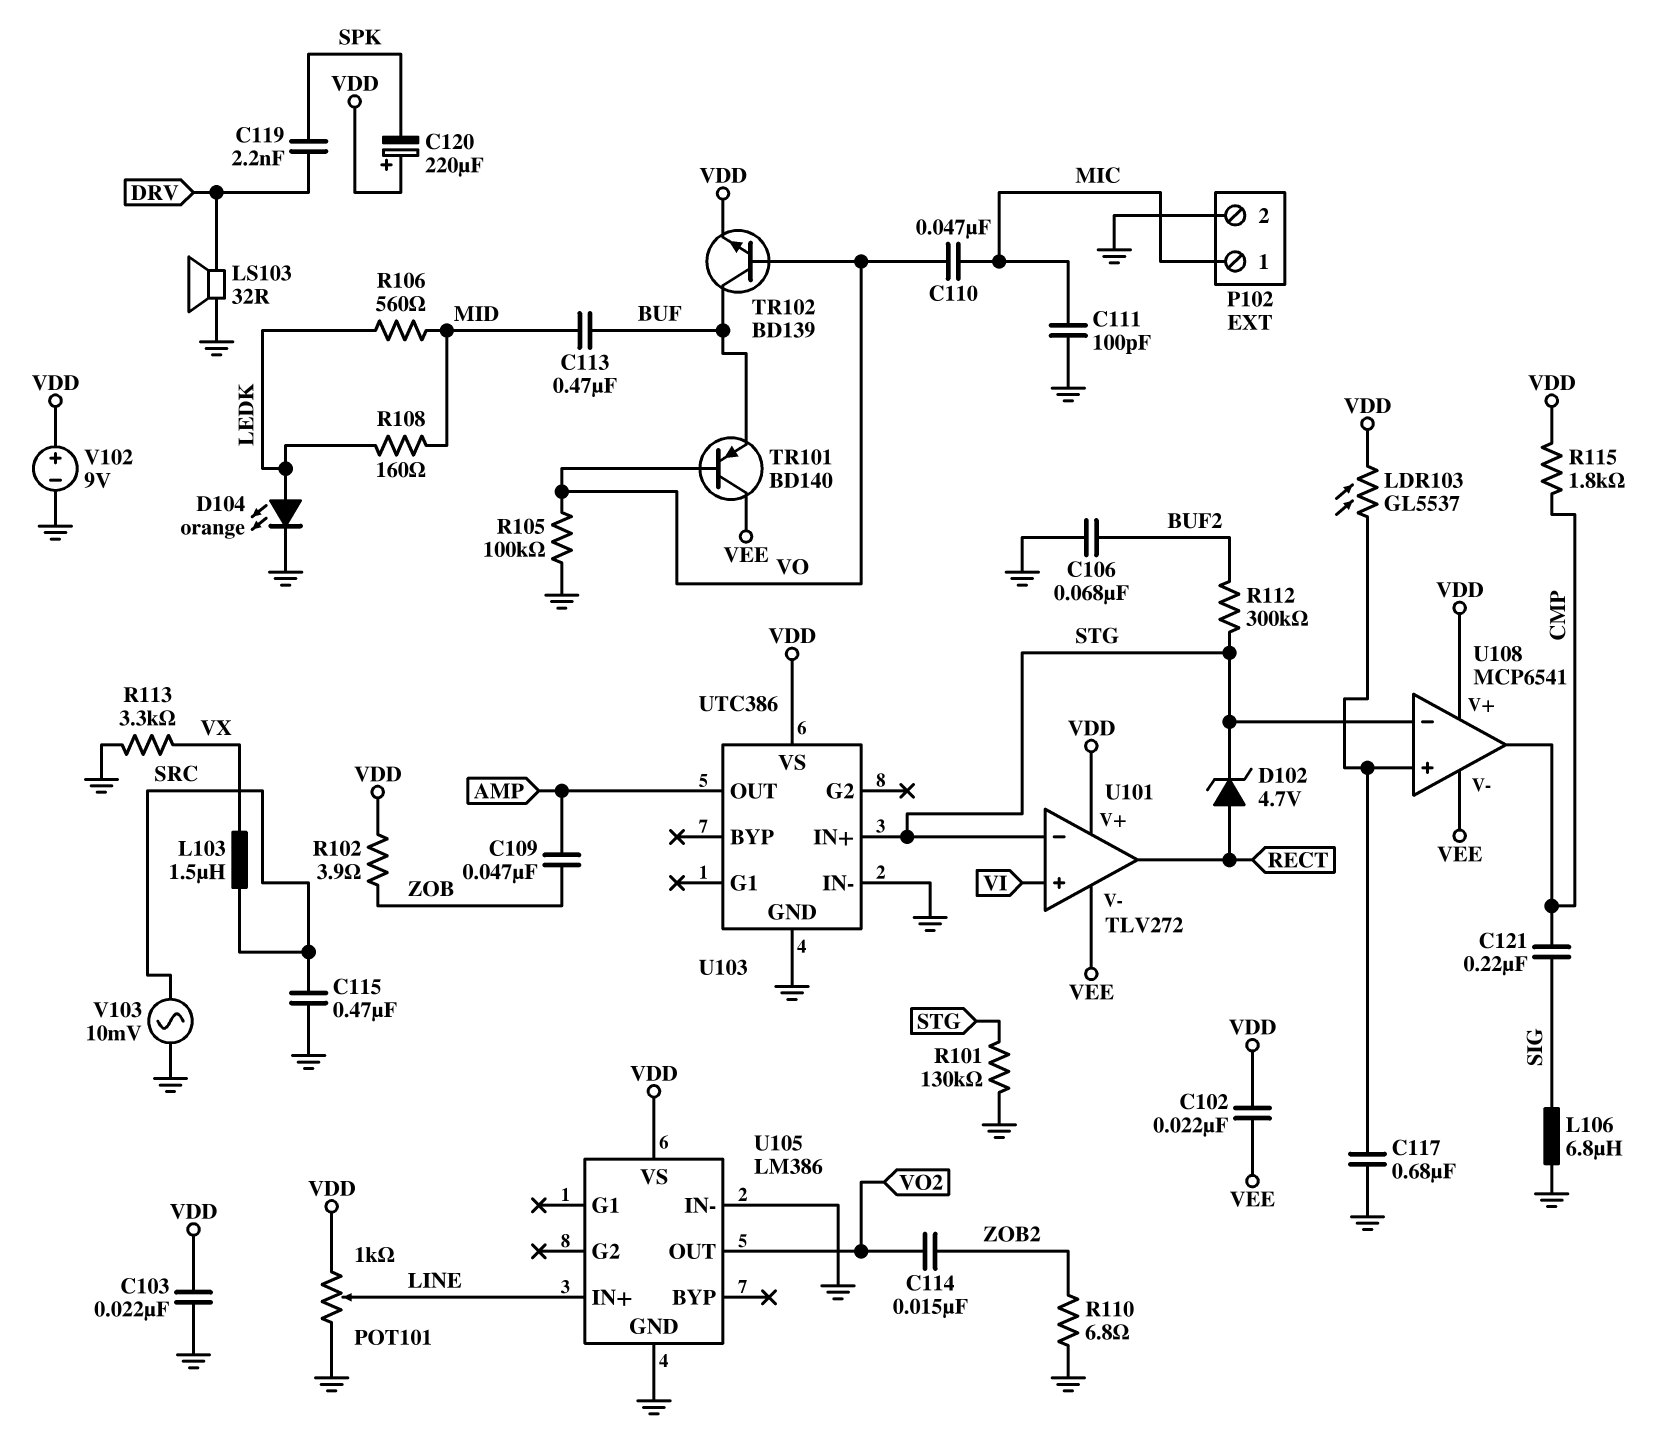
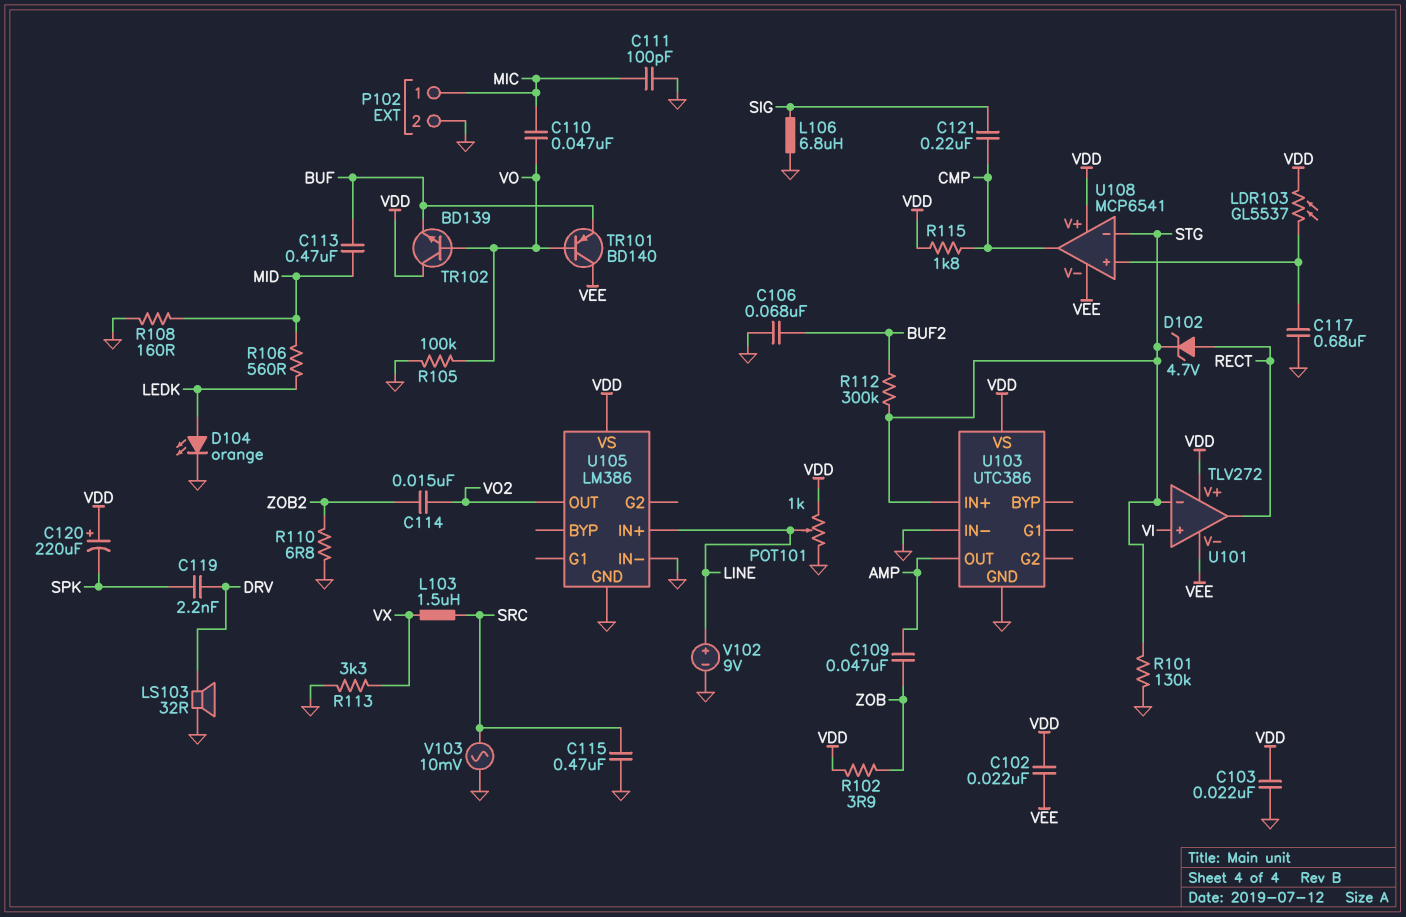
R108: 160 (LEDK, MID) -> 160 (GND, MID)
TR102: NPN BD139 (B VO, C BUF, E VDD) -> NPN BD139 (B VO, C VDD, E BUF)
V102: 9V (plus VDD, minus GND) -> 9V (plus LINE, minus GND)

